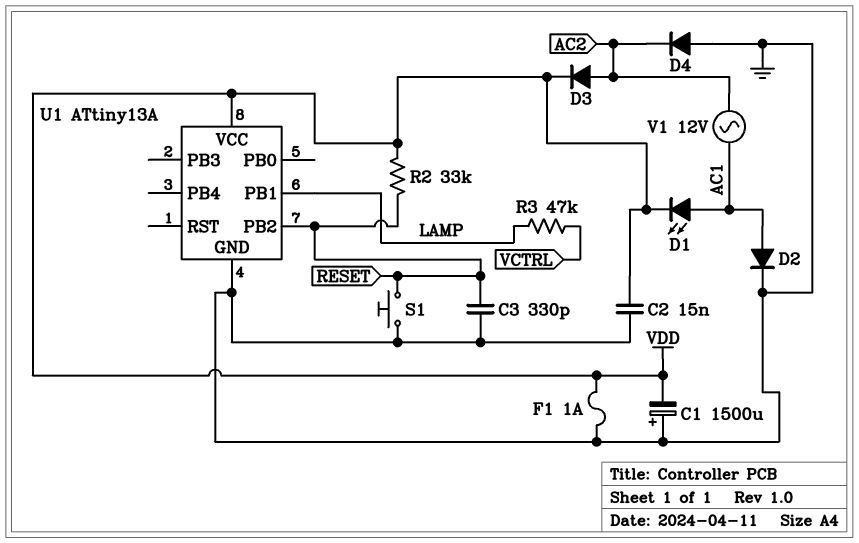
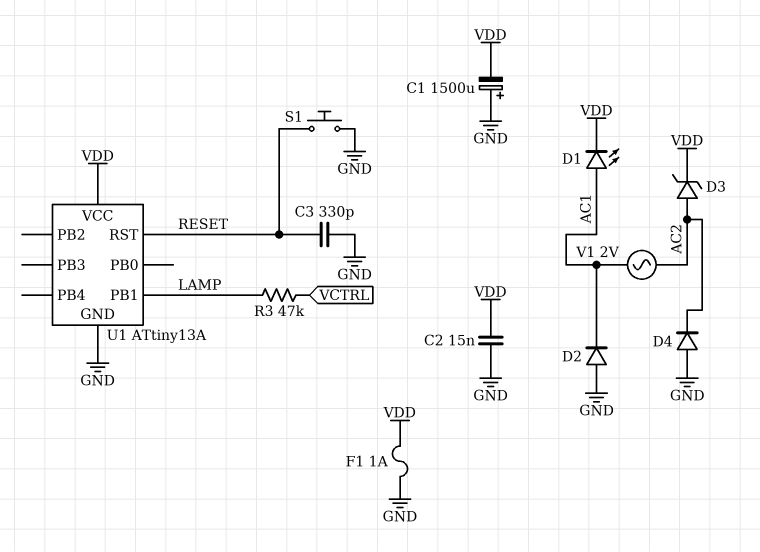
D2: diode (A AC1, K GND) -> diode (A GND, K AC1)
D3: diode (A AC2, K VDD) -> zener (A AC2, K VDD)
R2: 33k (RESET, VDD) -> none
U1 pin PB2: RESET -> none
U1 pin RST: none -> RESET
V1: AC 12V (AC1, AC2) -> AC 2V (AC1, AC2)

